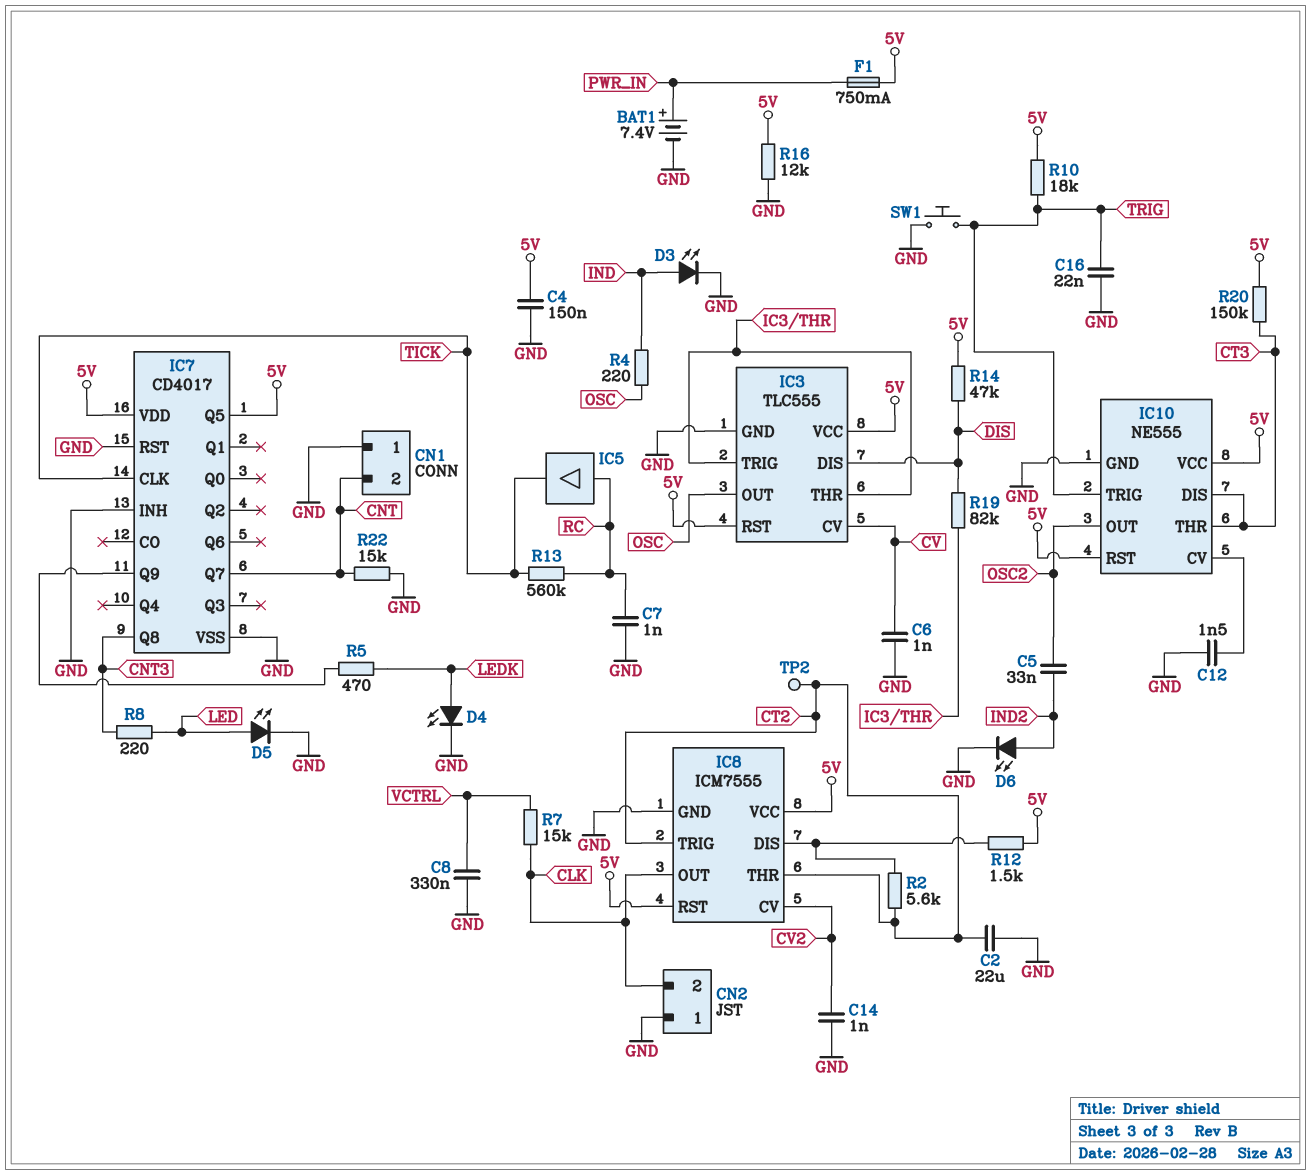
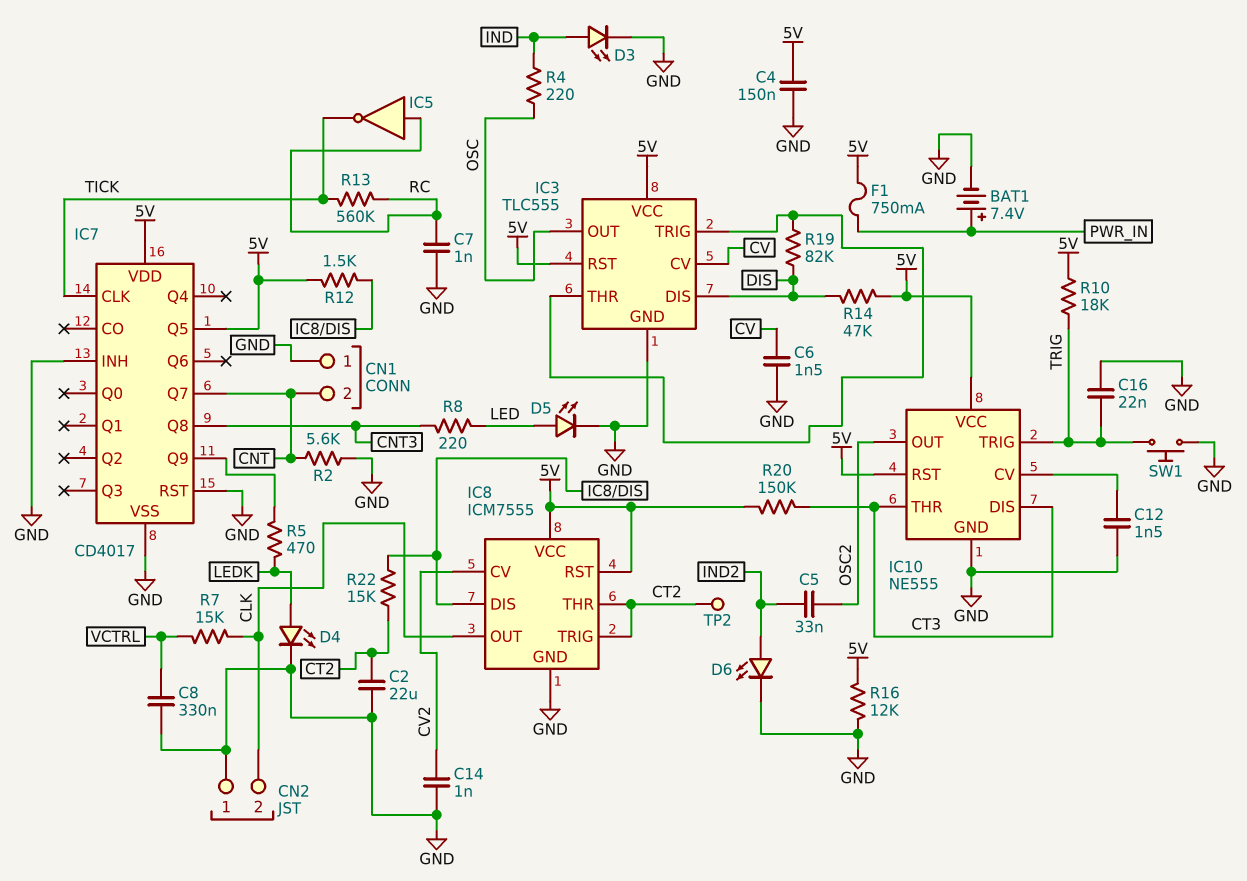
C6: 1nF (CV, GND) -> 1.5nF (CV, GND)
IC5: buffer (in RC, out TICK) -> NOT (in RC, out TICK)
R2: 5.6k (CT2, IC8/DIS) -> 5.6k (CNT, GND)
R22: 15k (CNT, GND) -> 15k (CT2, IC8/DIS)

